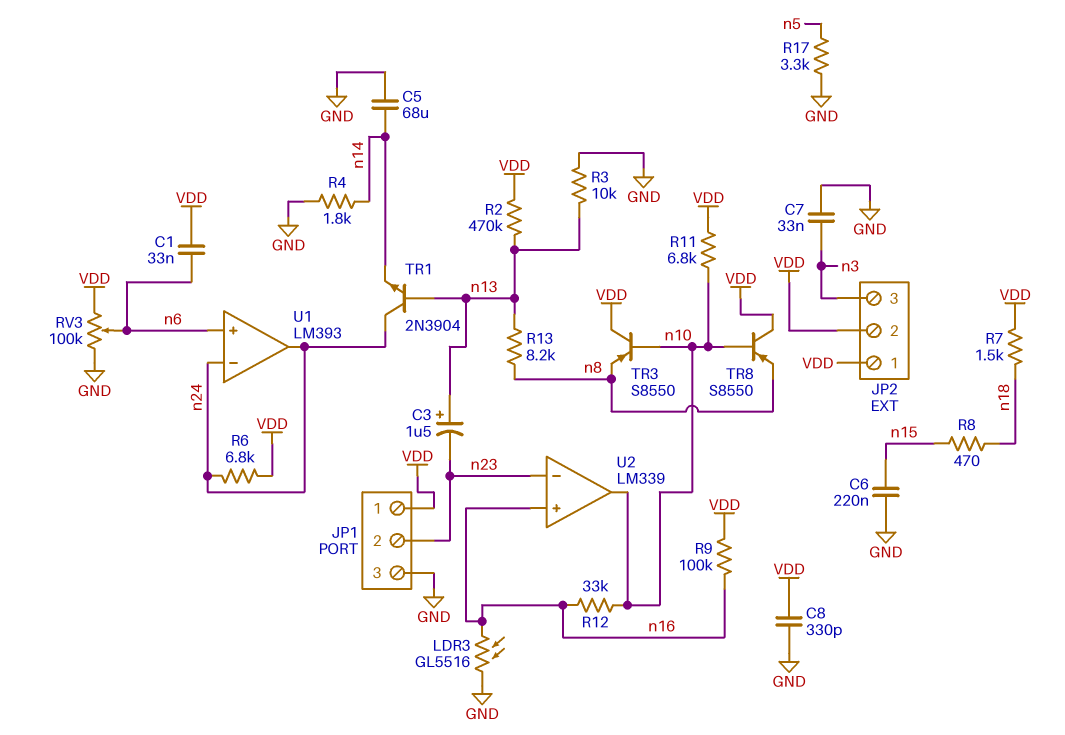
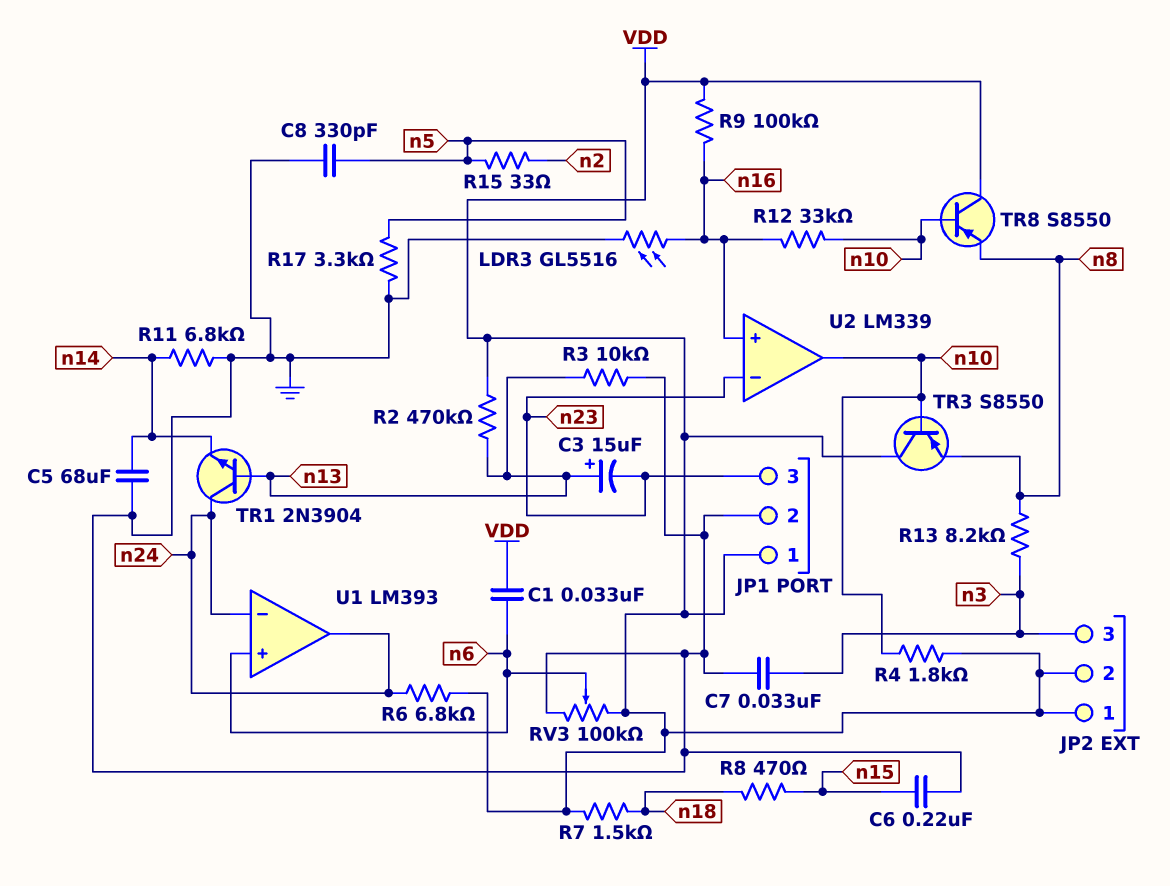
C3: 1.5uF (plus n13, minus n23) -> 15uF (plus n13, minus n23)
C8: 330pF (GND, VDD) -> 330pF (GND, n5)
JP1 pin 2: n23 -> GND
JP1 pin 3: GND -> n23
R4: 1.8k (GND, n14) -> 1.8k (VDD, n10)
R11: 6.8k (VDD, n10) -> 6.8k (GND, n14)
R13: 8.2k (n8, n13) -> 8.2k (n3, n8)
R15: none -> 33 (n2, n5)

